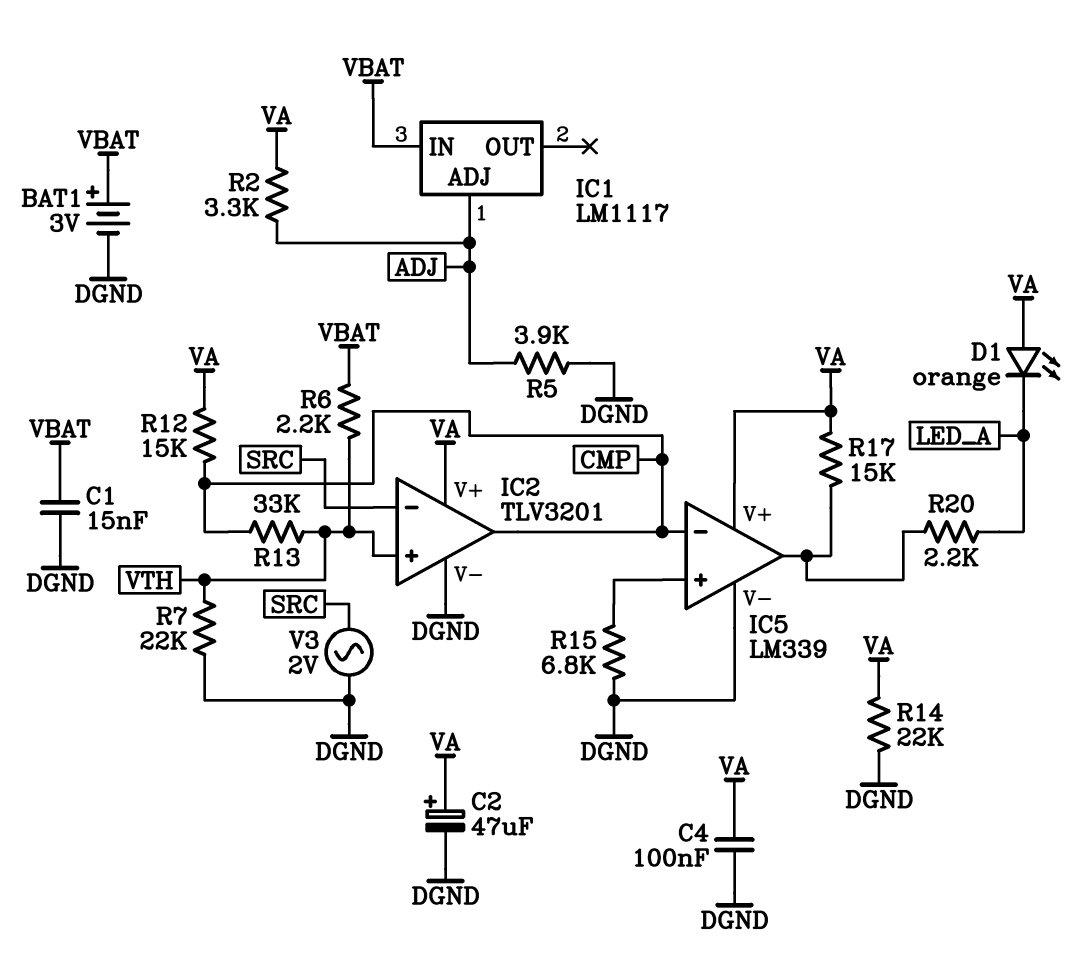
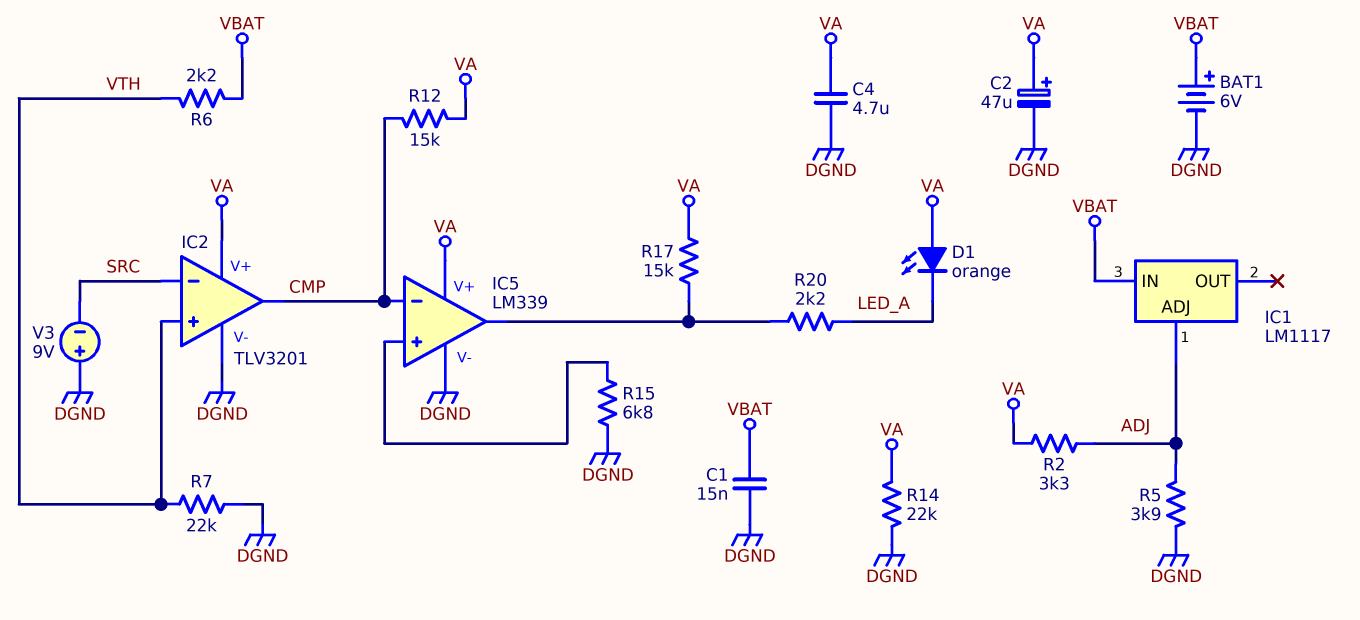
BAT1: 3V (plus VBAT, minus DGND) -> 6V (plus VBAT, minus DGND)
C4: 100nF (DGND, VA) -> 4.7uF (DGND, VA)
R13: 33k (CMP, VTH) -> none
V3: AC 2V (DGND, SRC) -> 9V (plus DGND, minus SRC)

